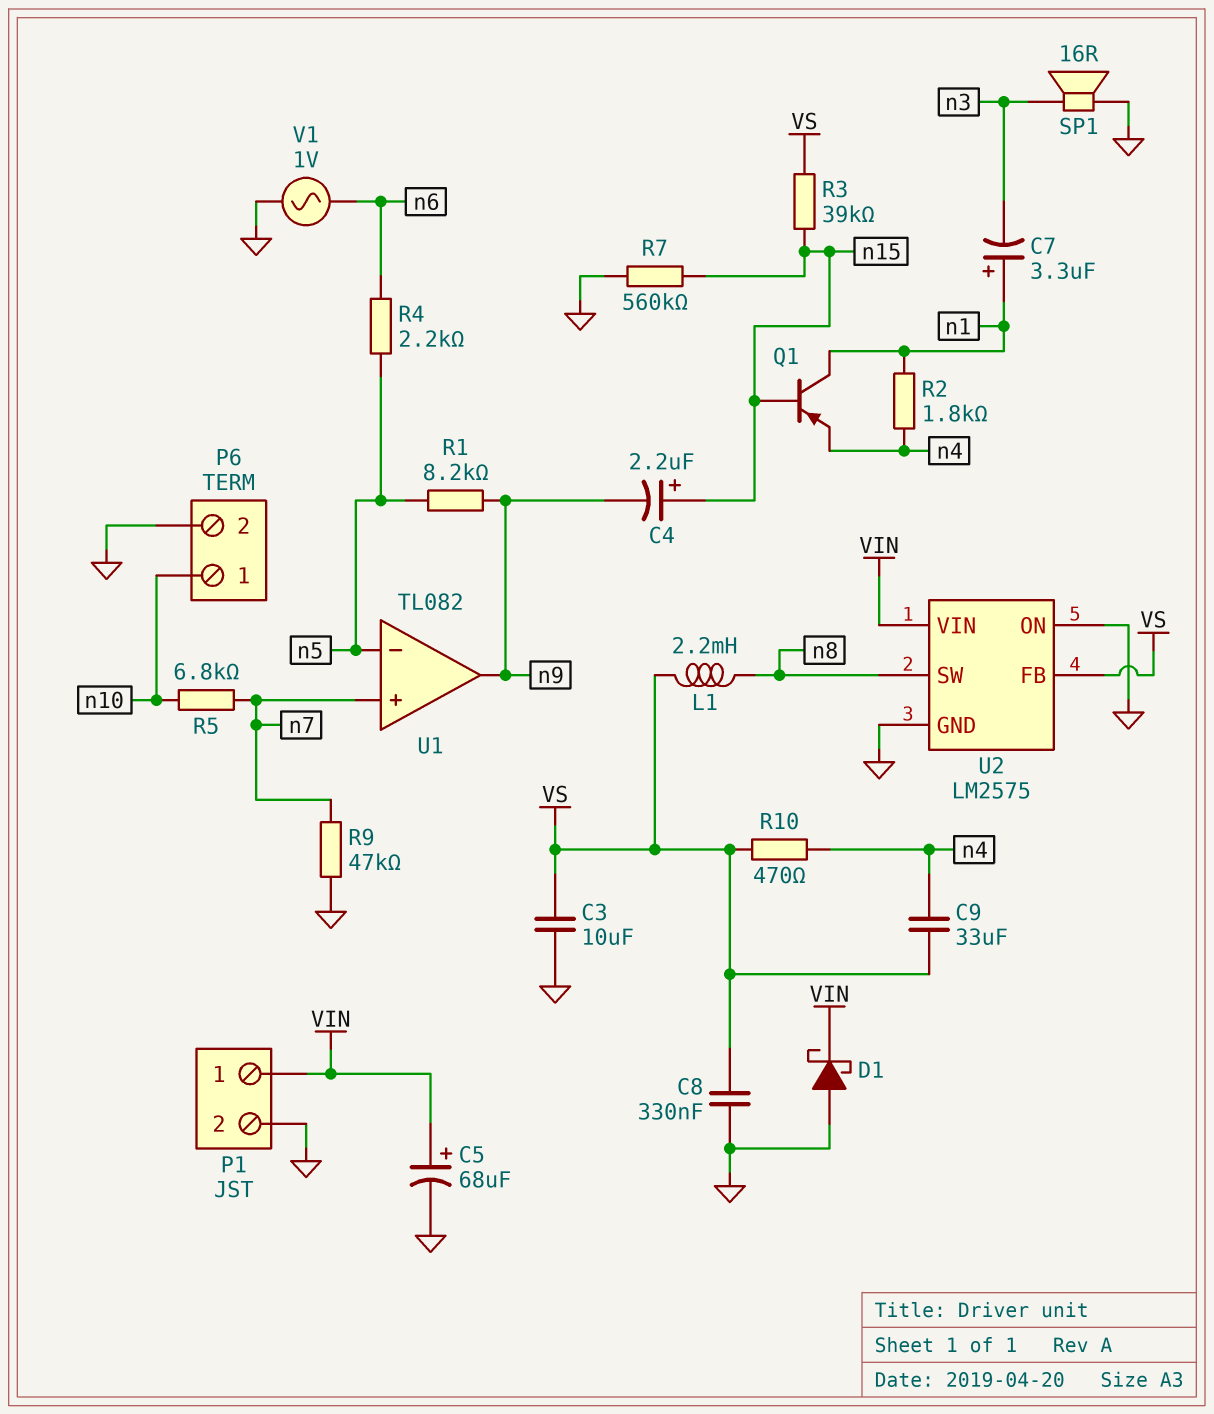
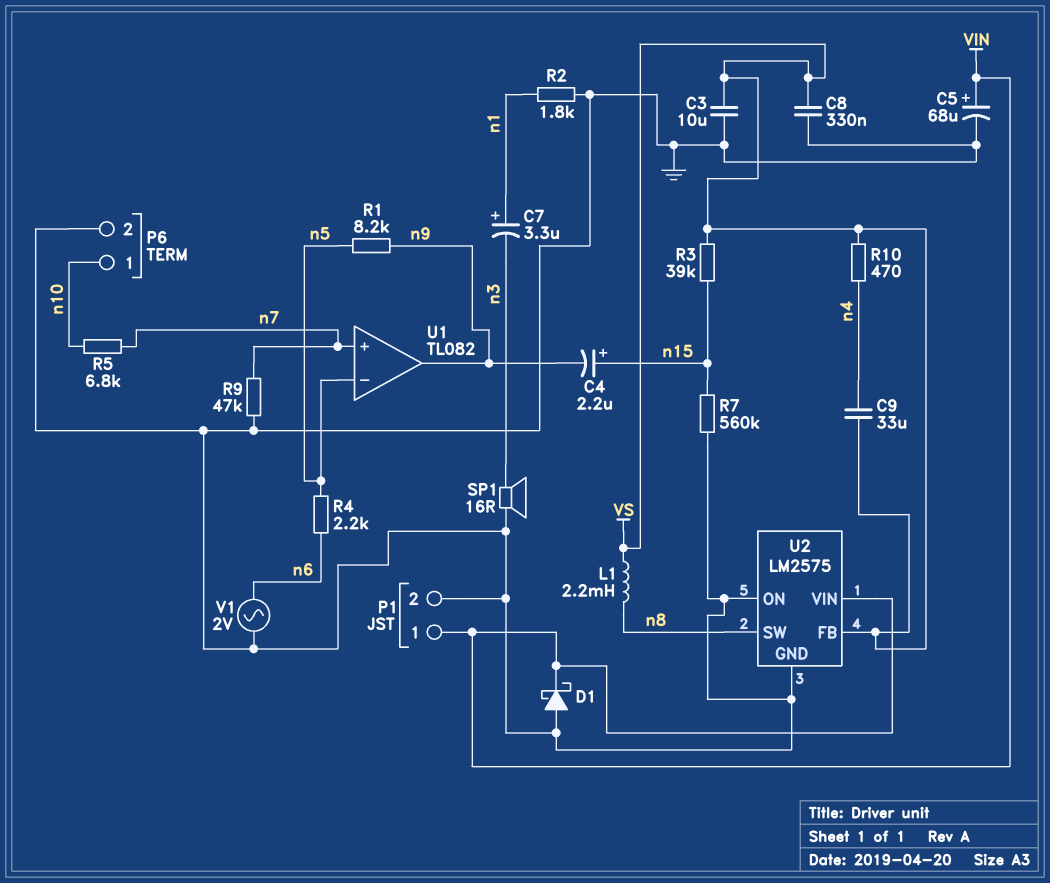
Q1: PNP (B n15, C n1, E n4) -> none
R2: 1.8k (n1, n4) -> 1.8k (GND, n1)
V1: AC 1V (GND, n6) -> AC 2V (GND, n6)

